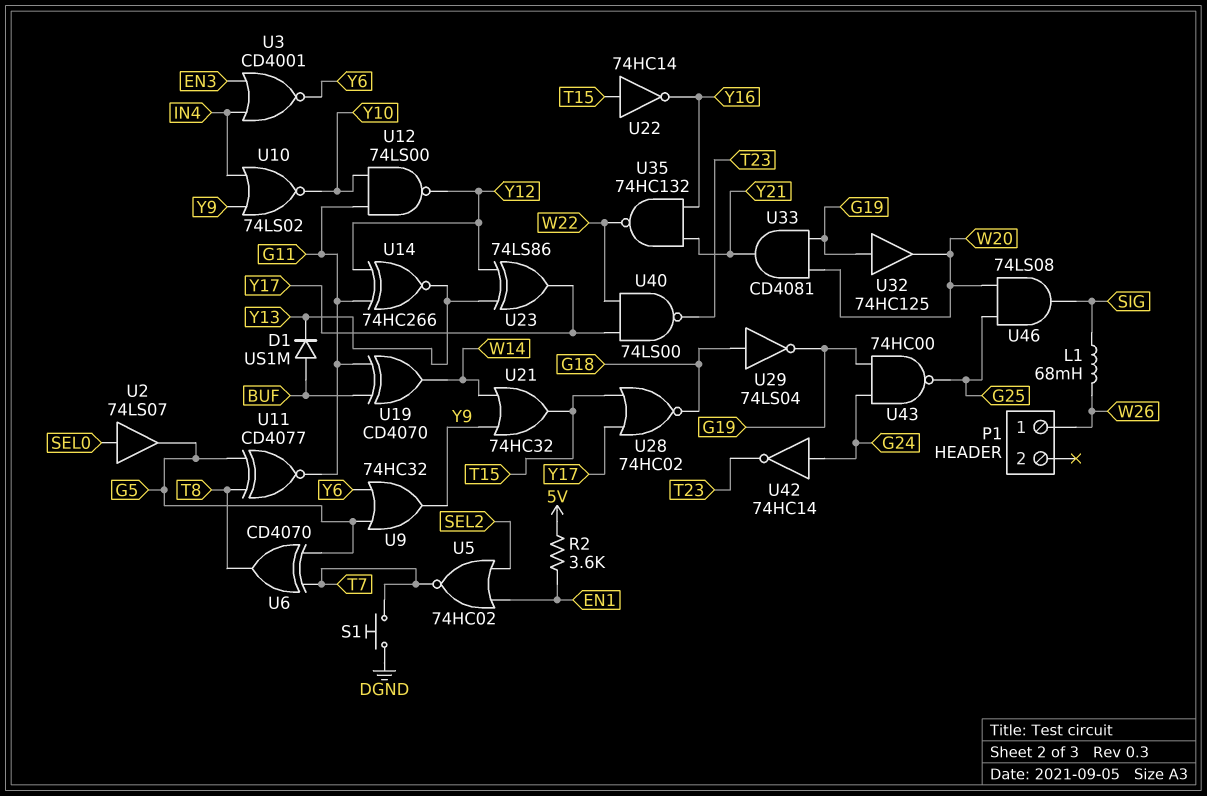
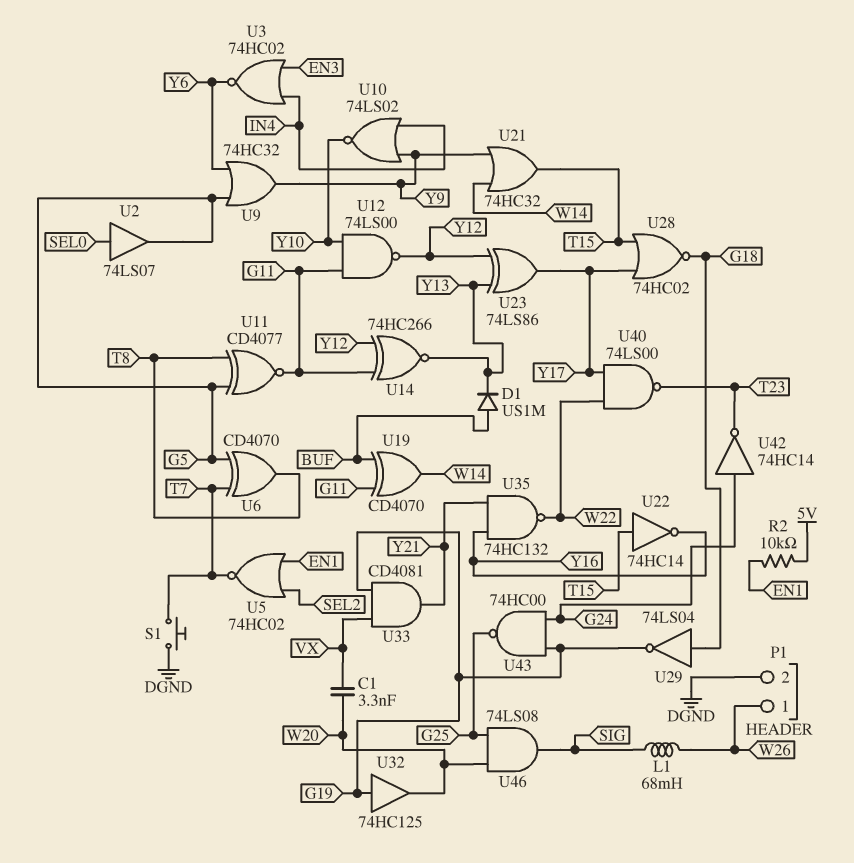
C1: none -> 3.3nF (VX, W20)
P1 pin 2: none -> DGND
R2: 3.6k (5V, EN1) -> 10k (5V, EN1)
U3: NOR CD4001 (in EN3, in IN4, out Y6) -> NOR 74HC02 (in EN3, in IN4, out Y6)
U33: AND CD4081 (in G19, in W20, out Y21) -> AND CD4081 (in G19, in VX, out Y21)

